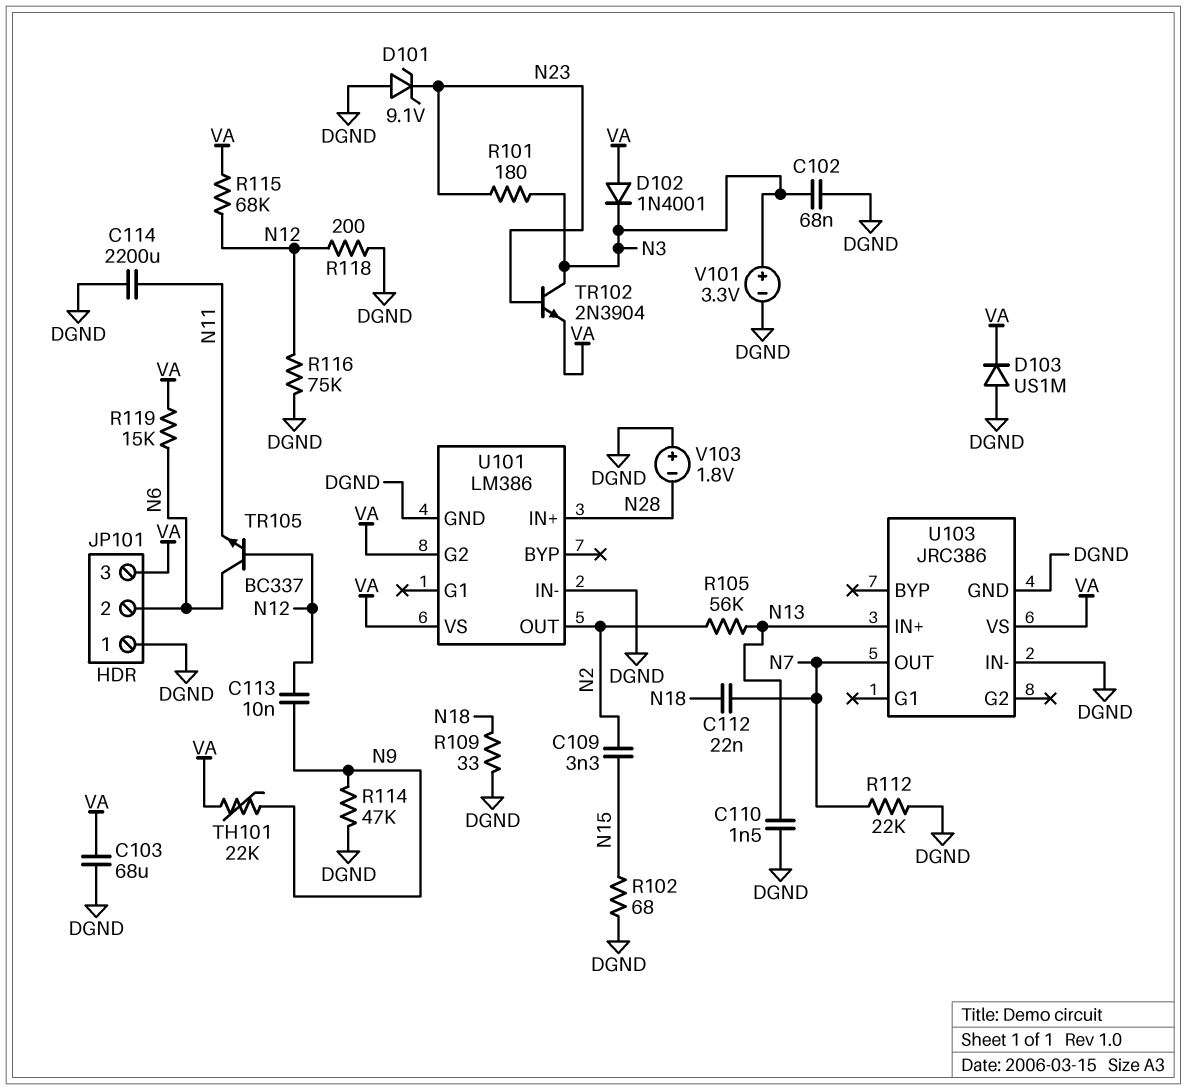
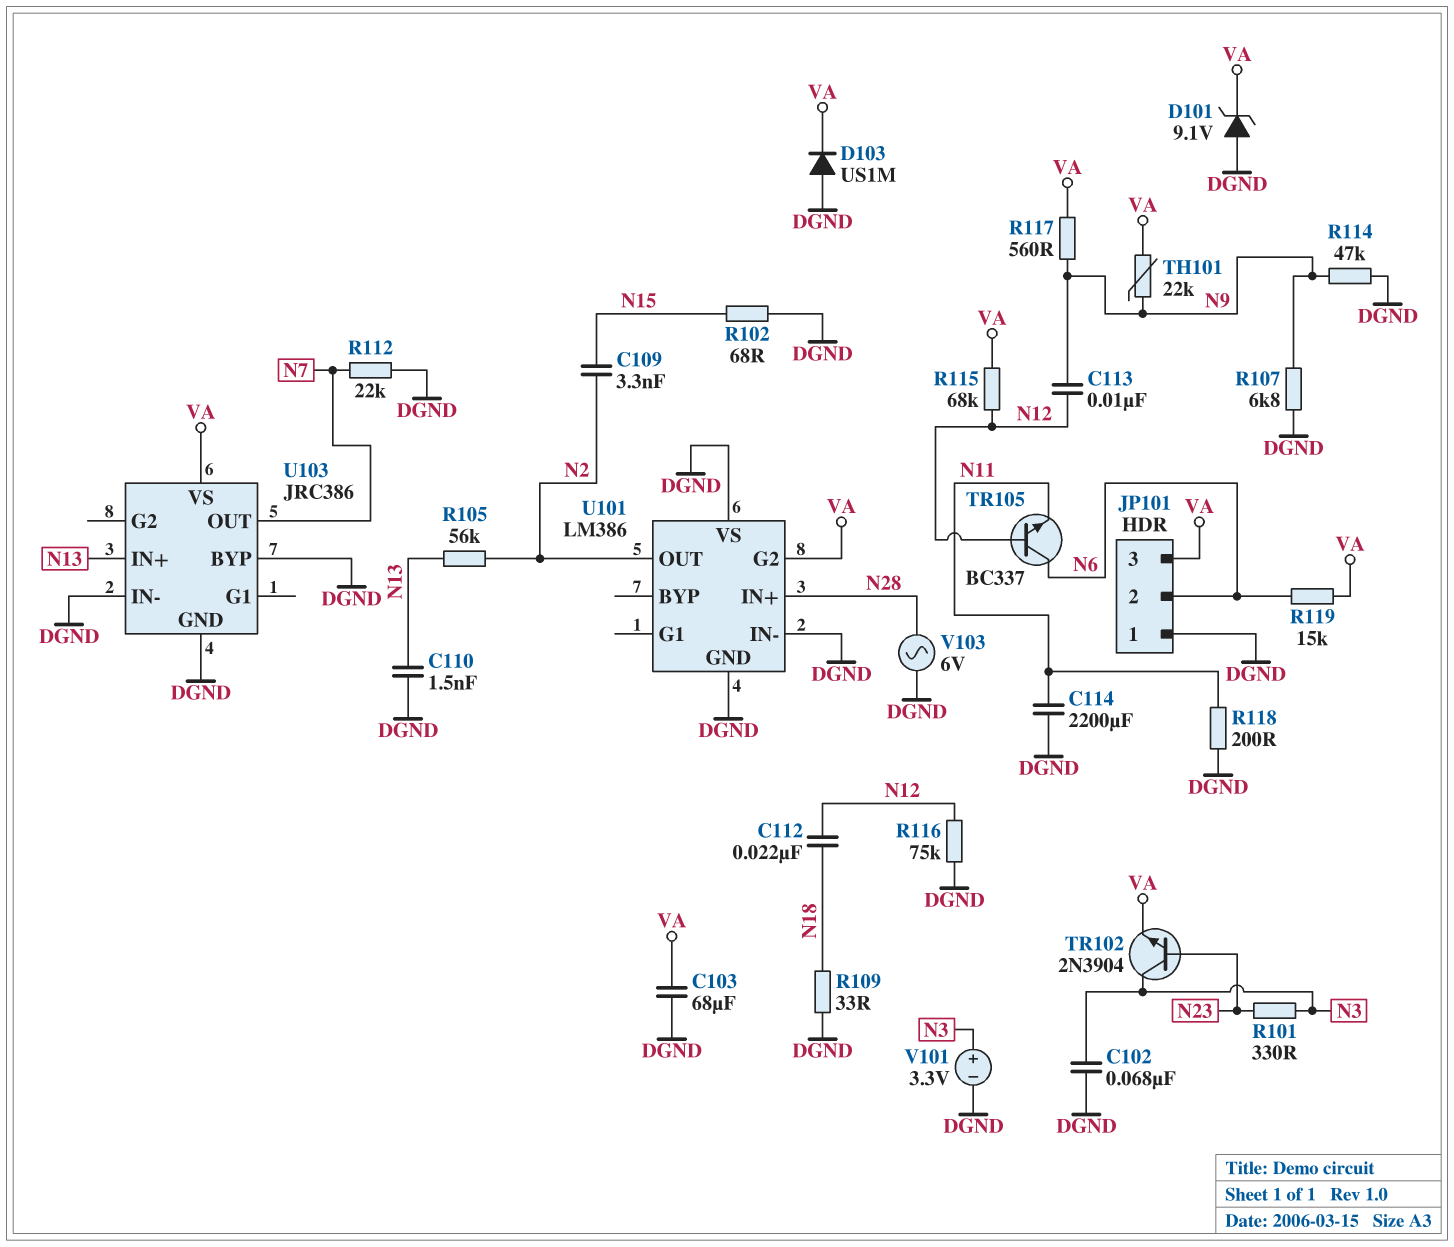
C112: 22nF (N7, N18) -> 22nF (N12, N18)
D101: zener 9.1V (A DGND, K N23) -> zener 9.1V (A DGND, K VA)
D102: diode 1N4001 (A VA, K N3) -> none
R101: 180 (N3, N23) -> 330 (N3, N23)
R107: none -> 6.8k (DGND, N9)
R117: none -> 560 (N9, VA)
R118: 200 (DGND, N12) -> 200 (DGND, N11)
U101 pin VS: VA -> DGND
U103 pin BYP: none -> DGND
V103: 1.8V (plus DGND, minus N28) -> AC 6V (DGND, N28)

